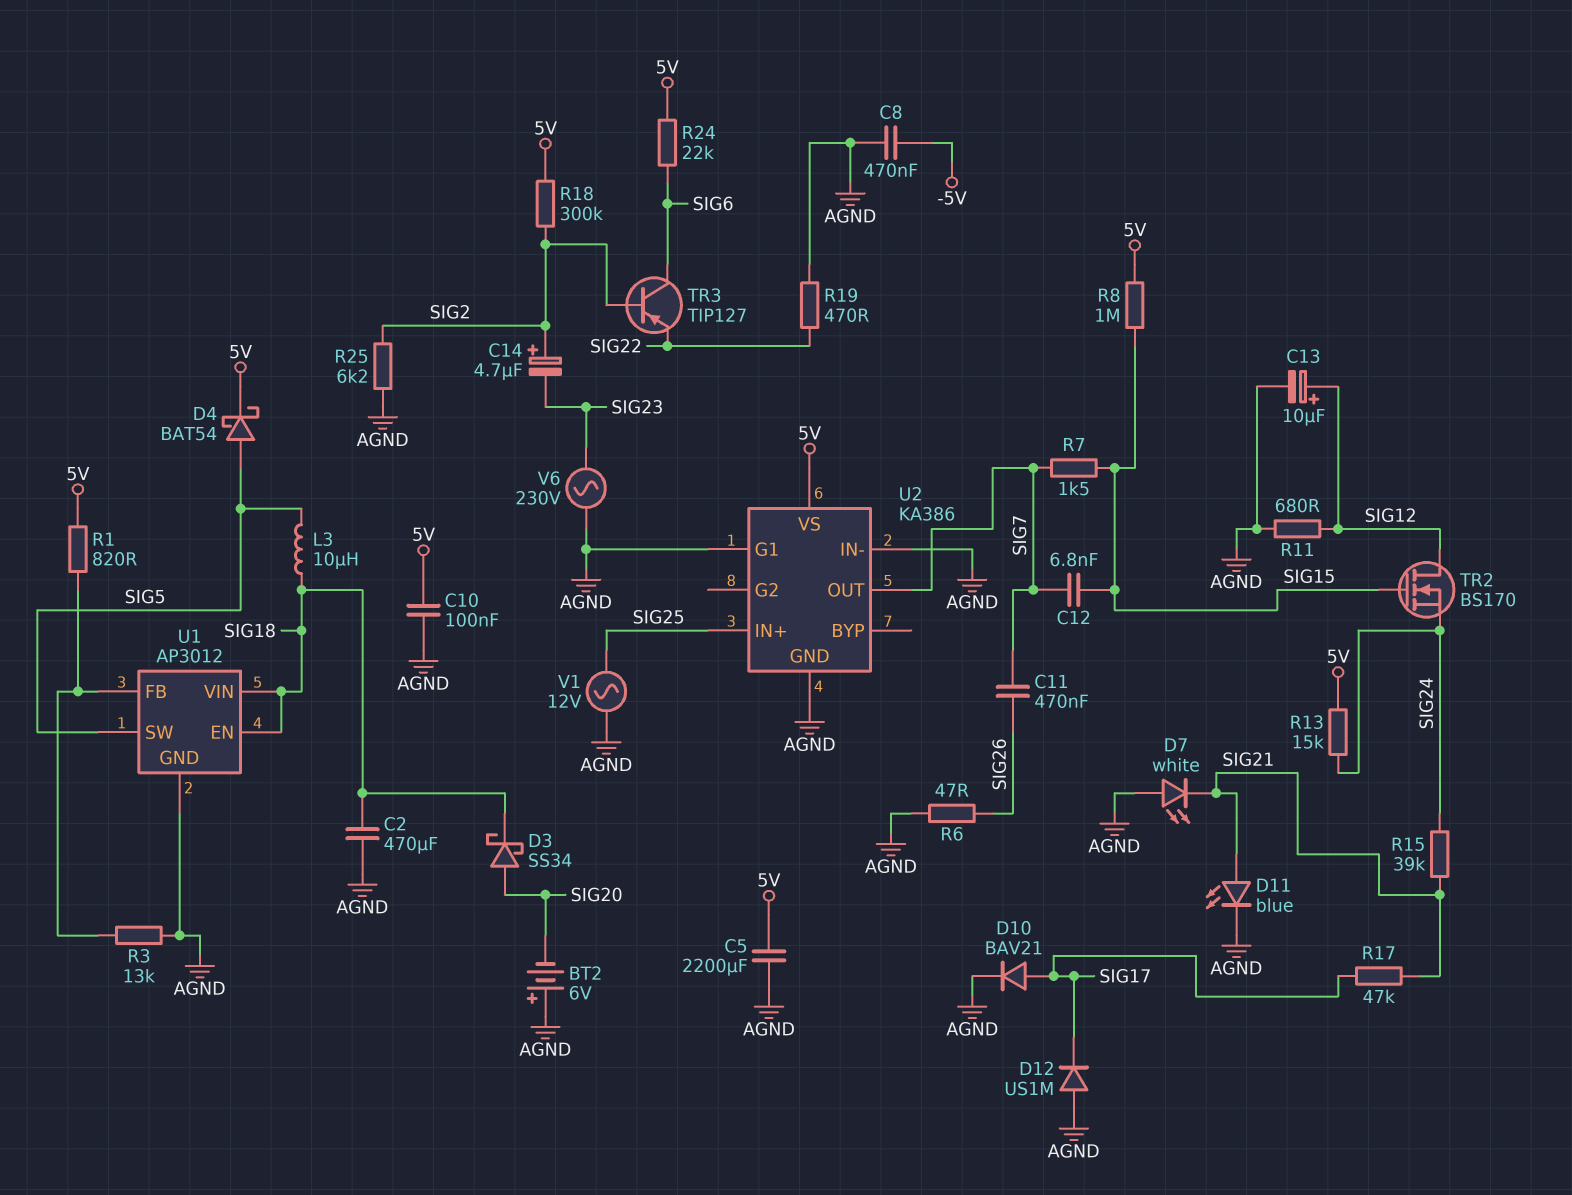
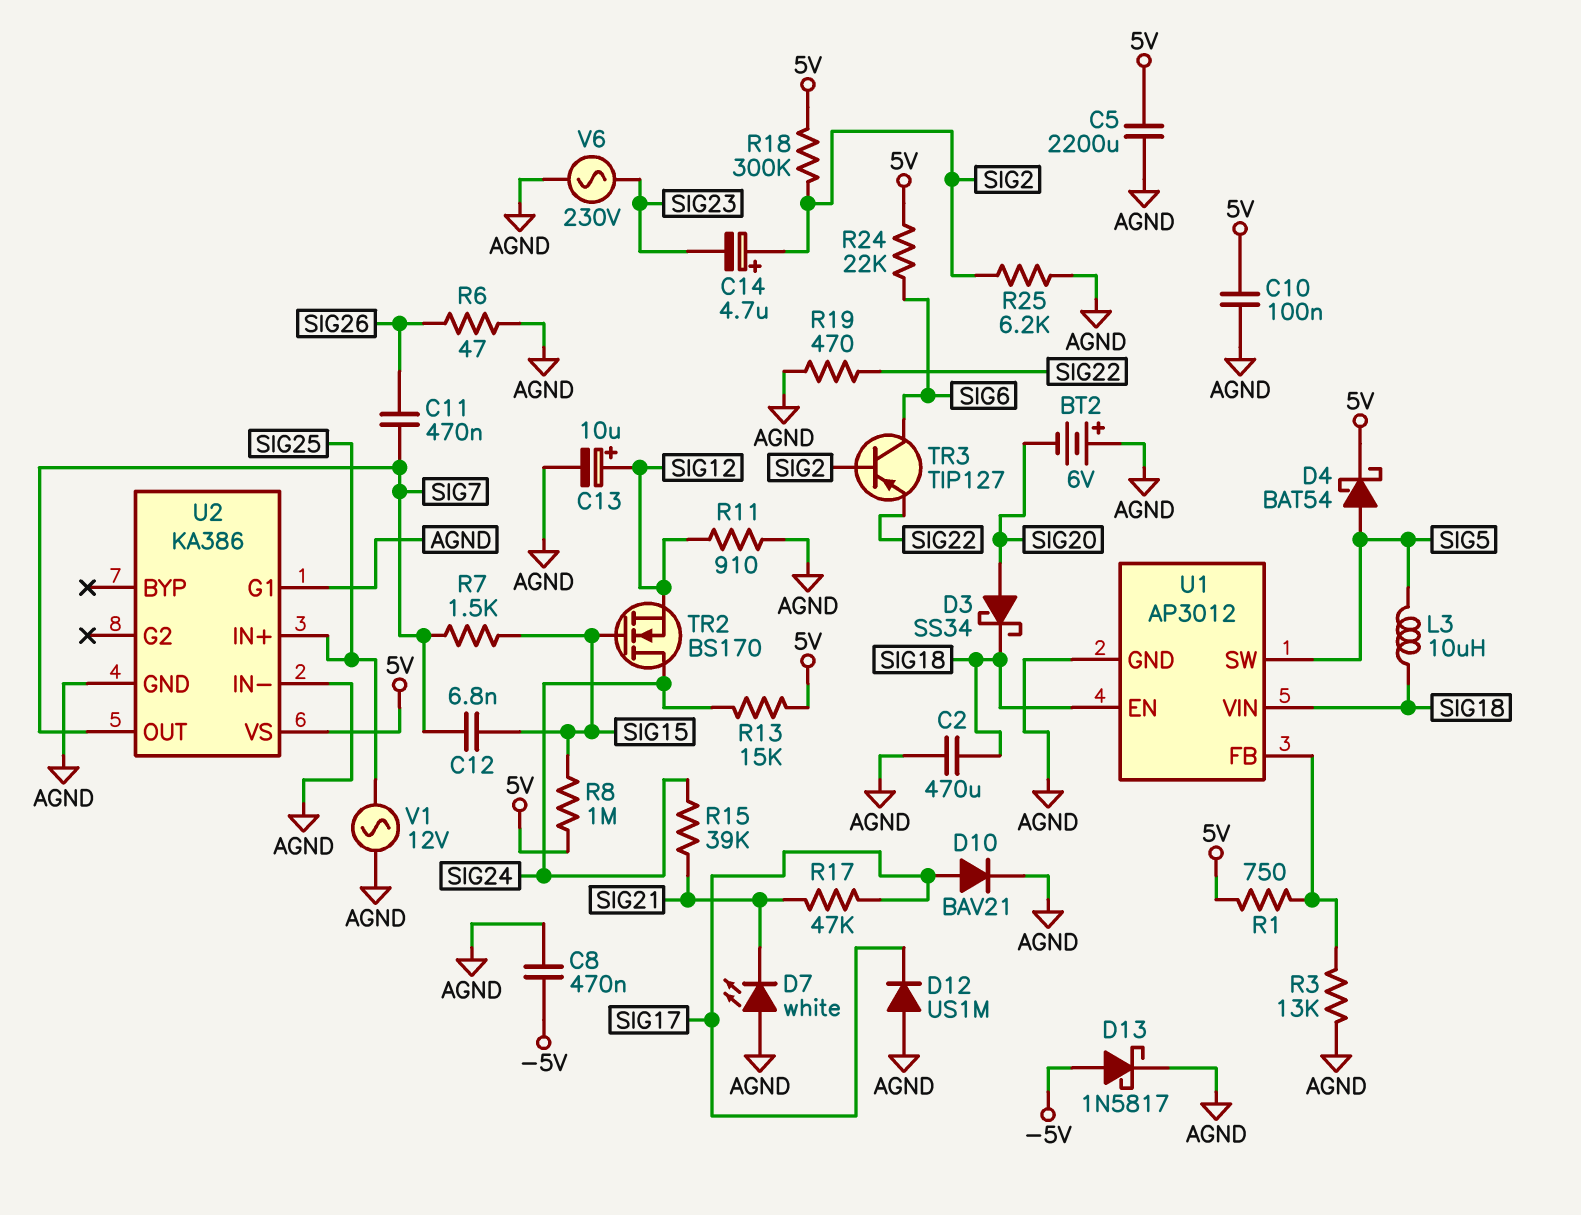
D11: LED blue (A SIG21, K AGND) -> none
D13: none -> schottky 1N5817 (A -5V, K AGND)
R1: 820 (5V, U1/FB) -> 750 (5V, U1/FB)
R11: 680 (AGND, SIG12) -> 910 (AGND, SIG12)
TR2: NMOS BS170 (G SIG15, D SIG12, S SIG24) -> NMOS BS170 (G SIG15, D SIG24, S SIG12)

